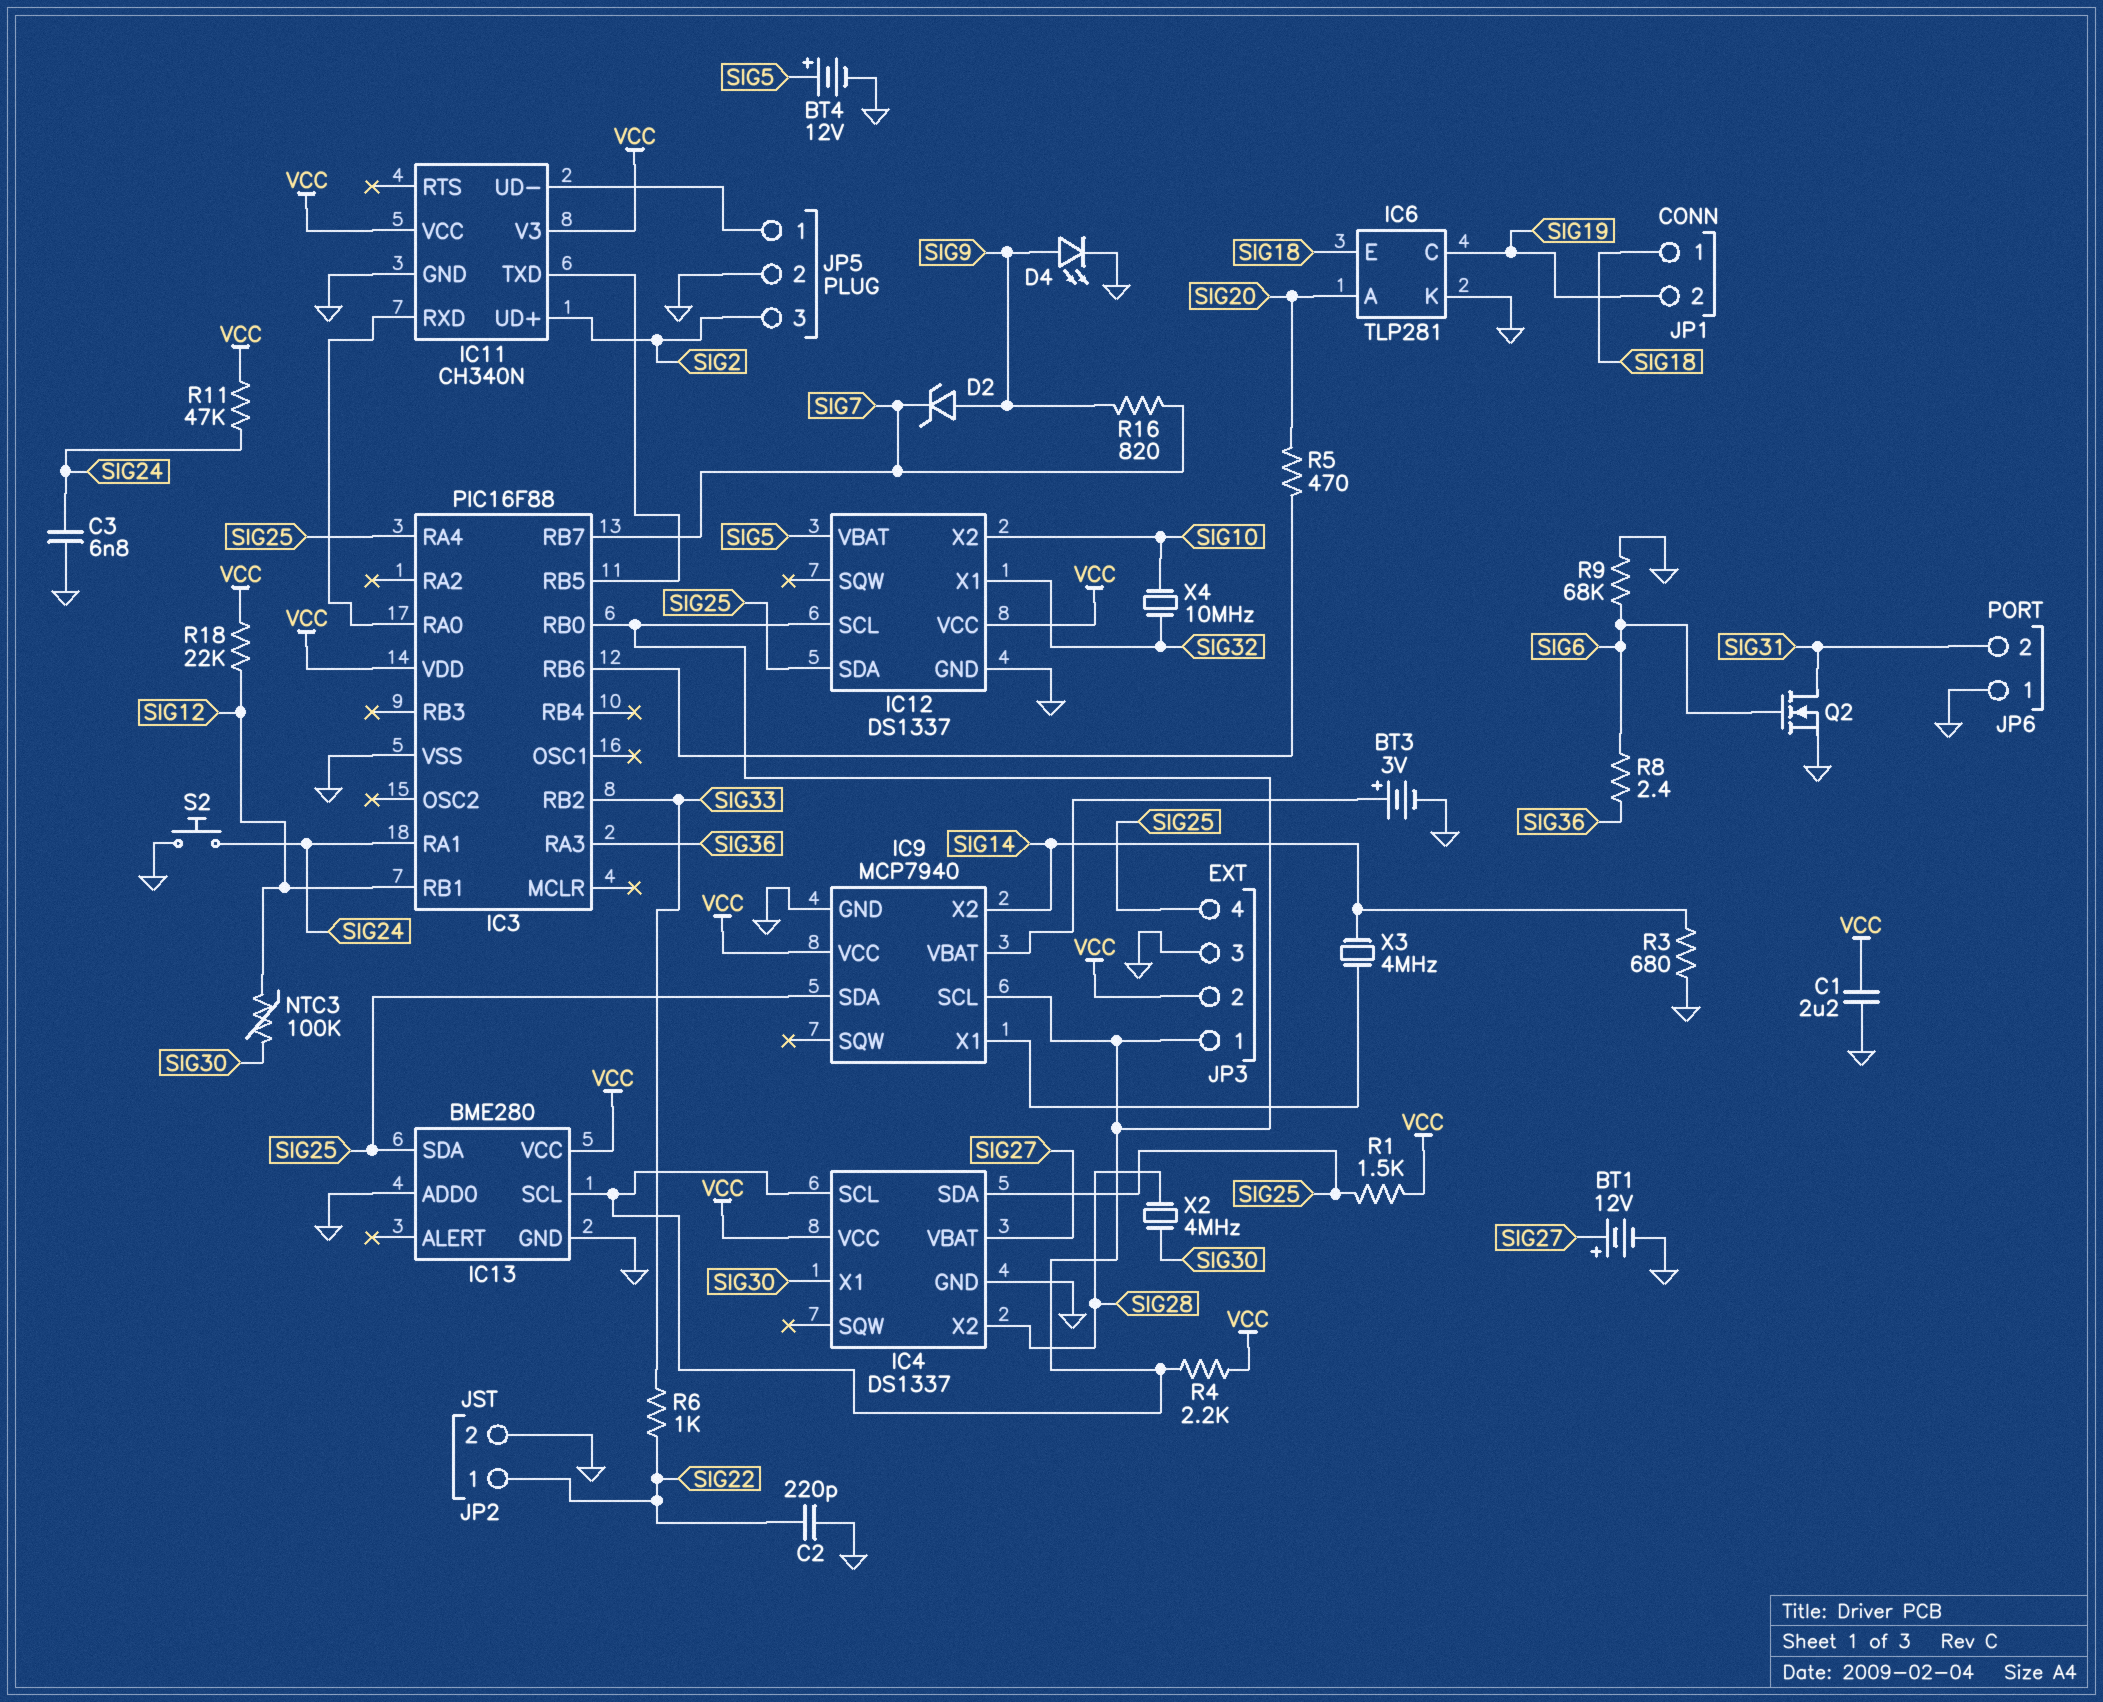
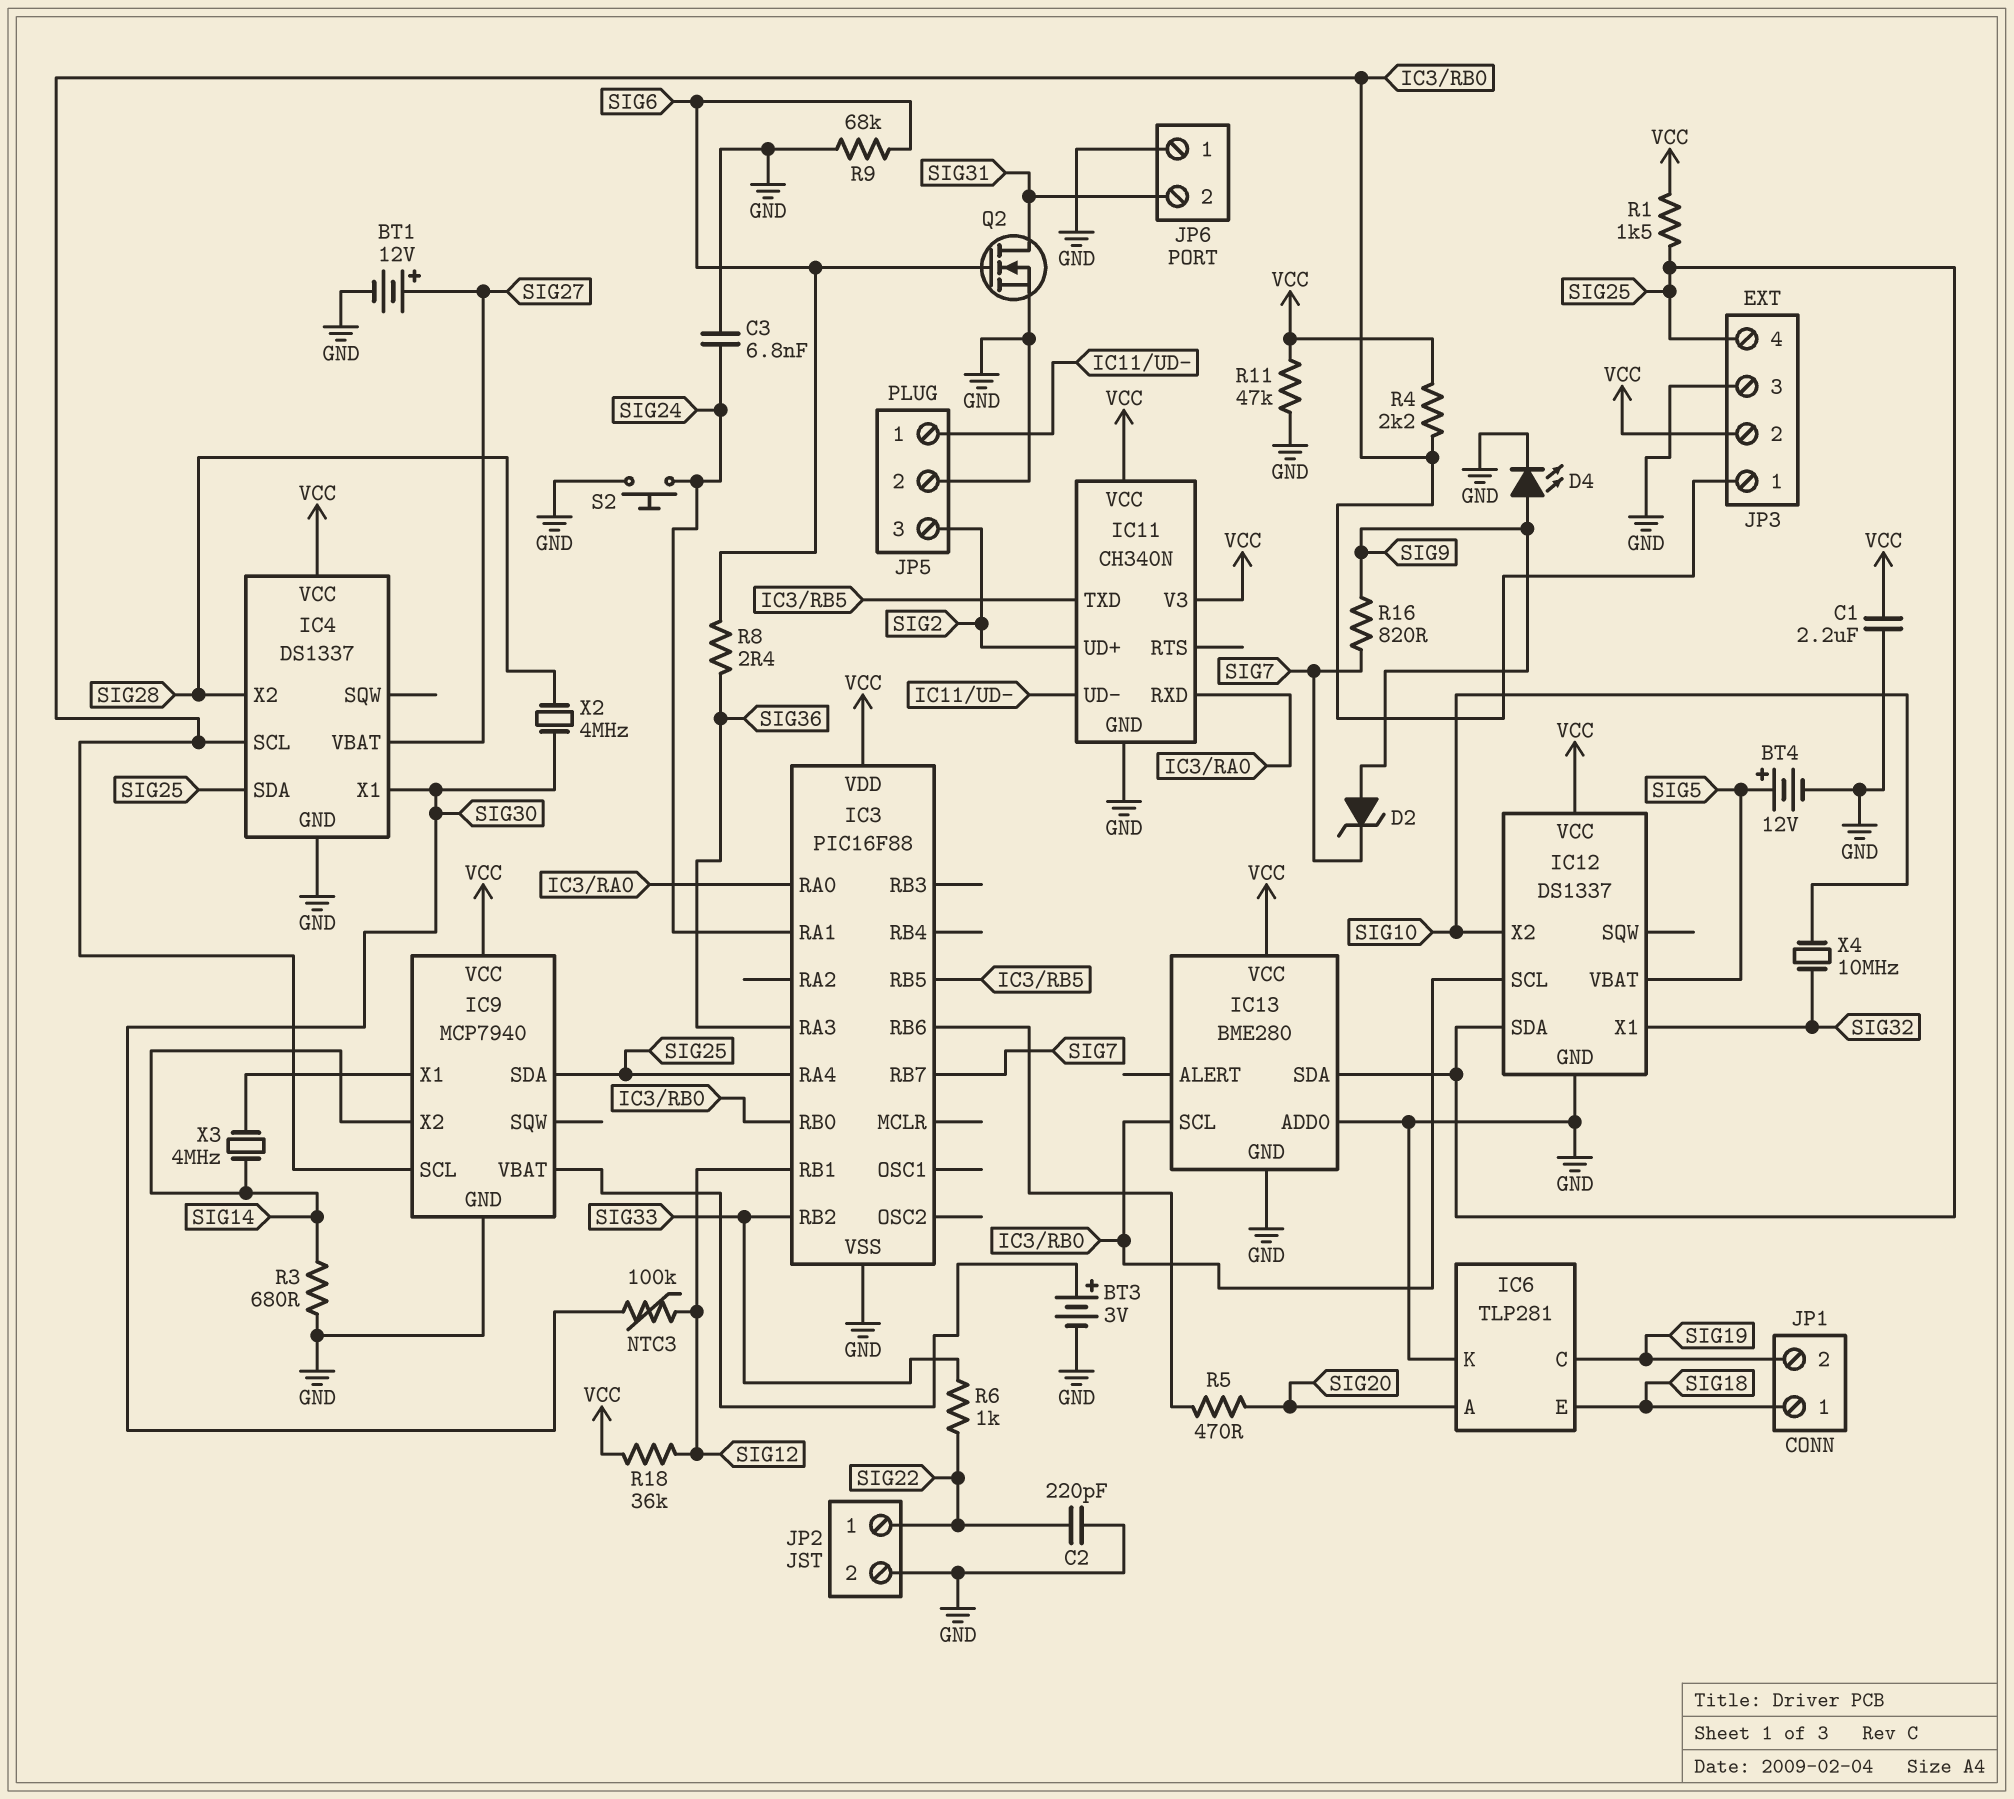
R11: 47k (SIG24, VCC) -> 47k (GND, VCC)
R18: 22k (SIG12, VCC) -> 36k (SIG12, VCC)

